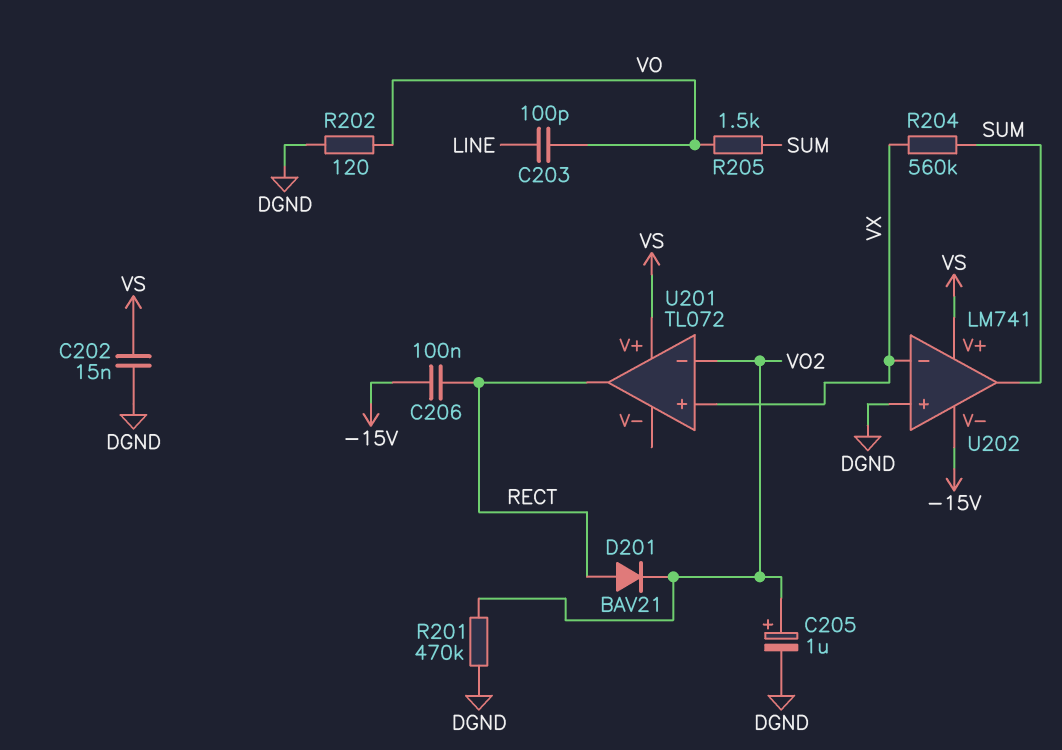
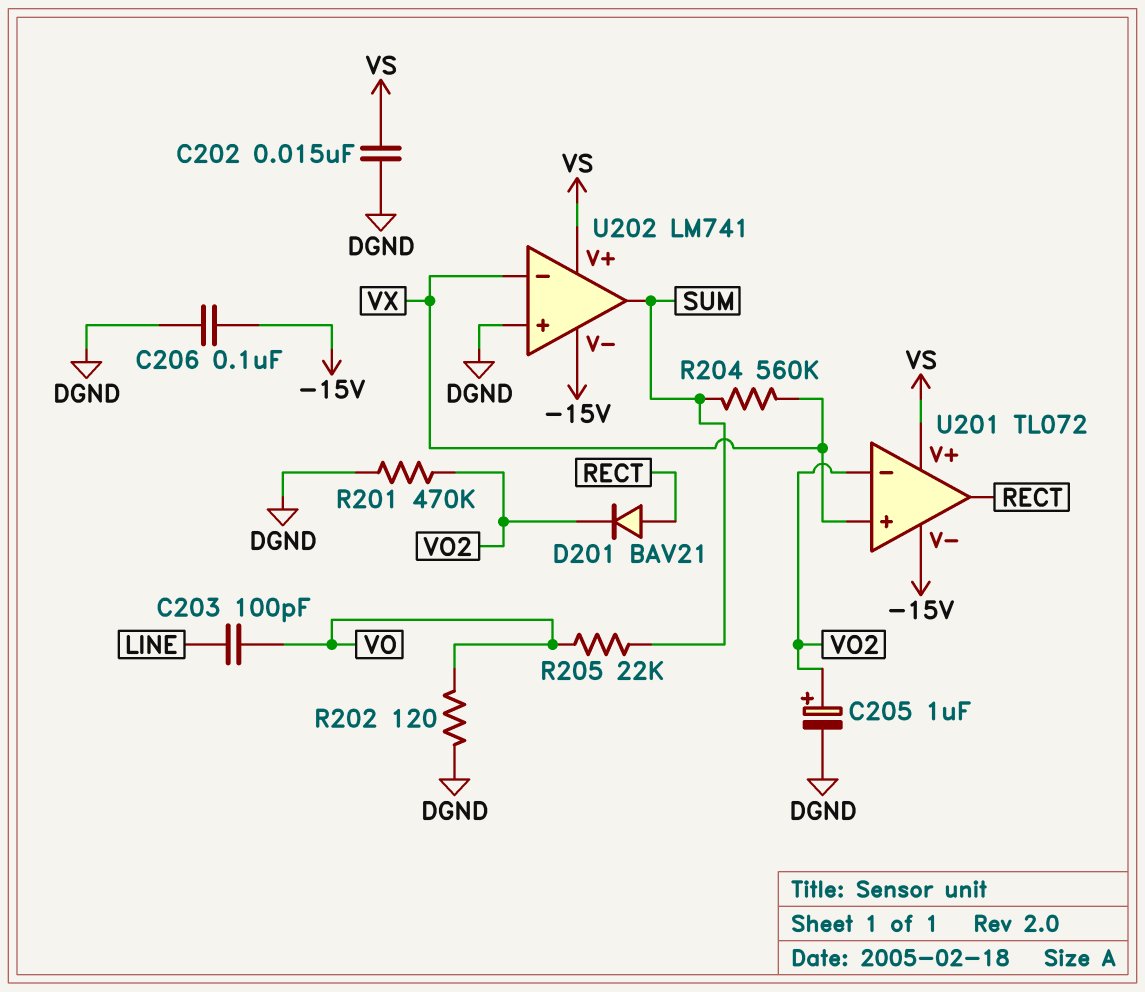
C206: 100nF (-15V, RECT) -> 100nF (-15V, DGND)
R205: 1.5k (SUM, VO) -> 22k (SUM, VO)
U201 pin V-: none -> -15V

